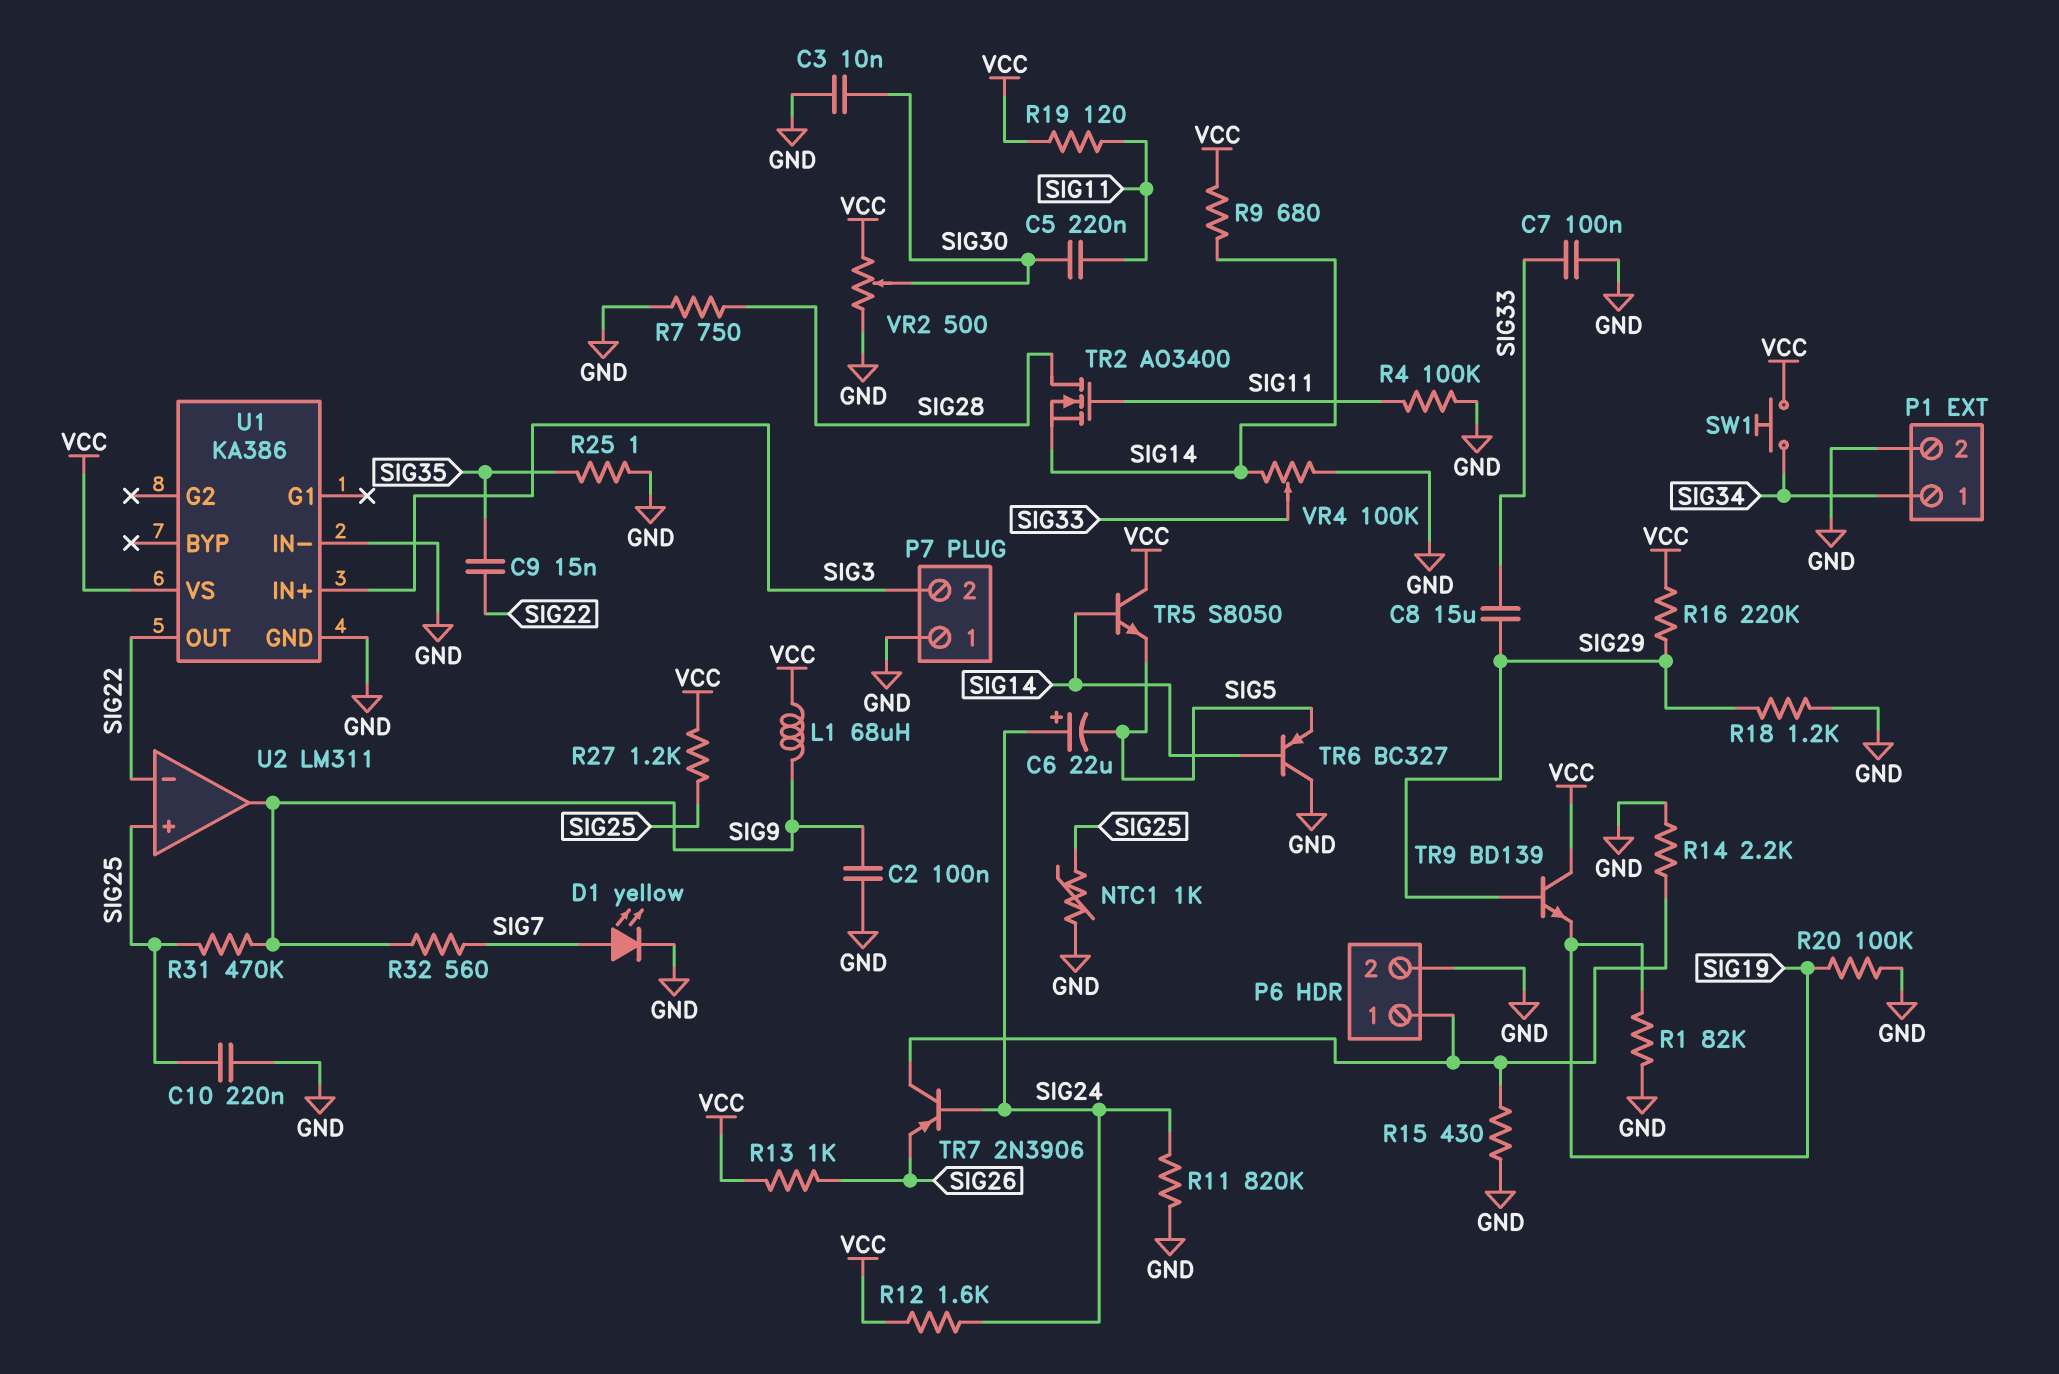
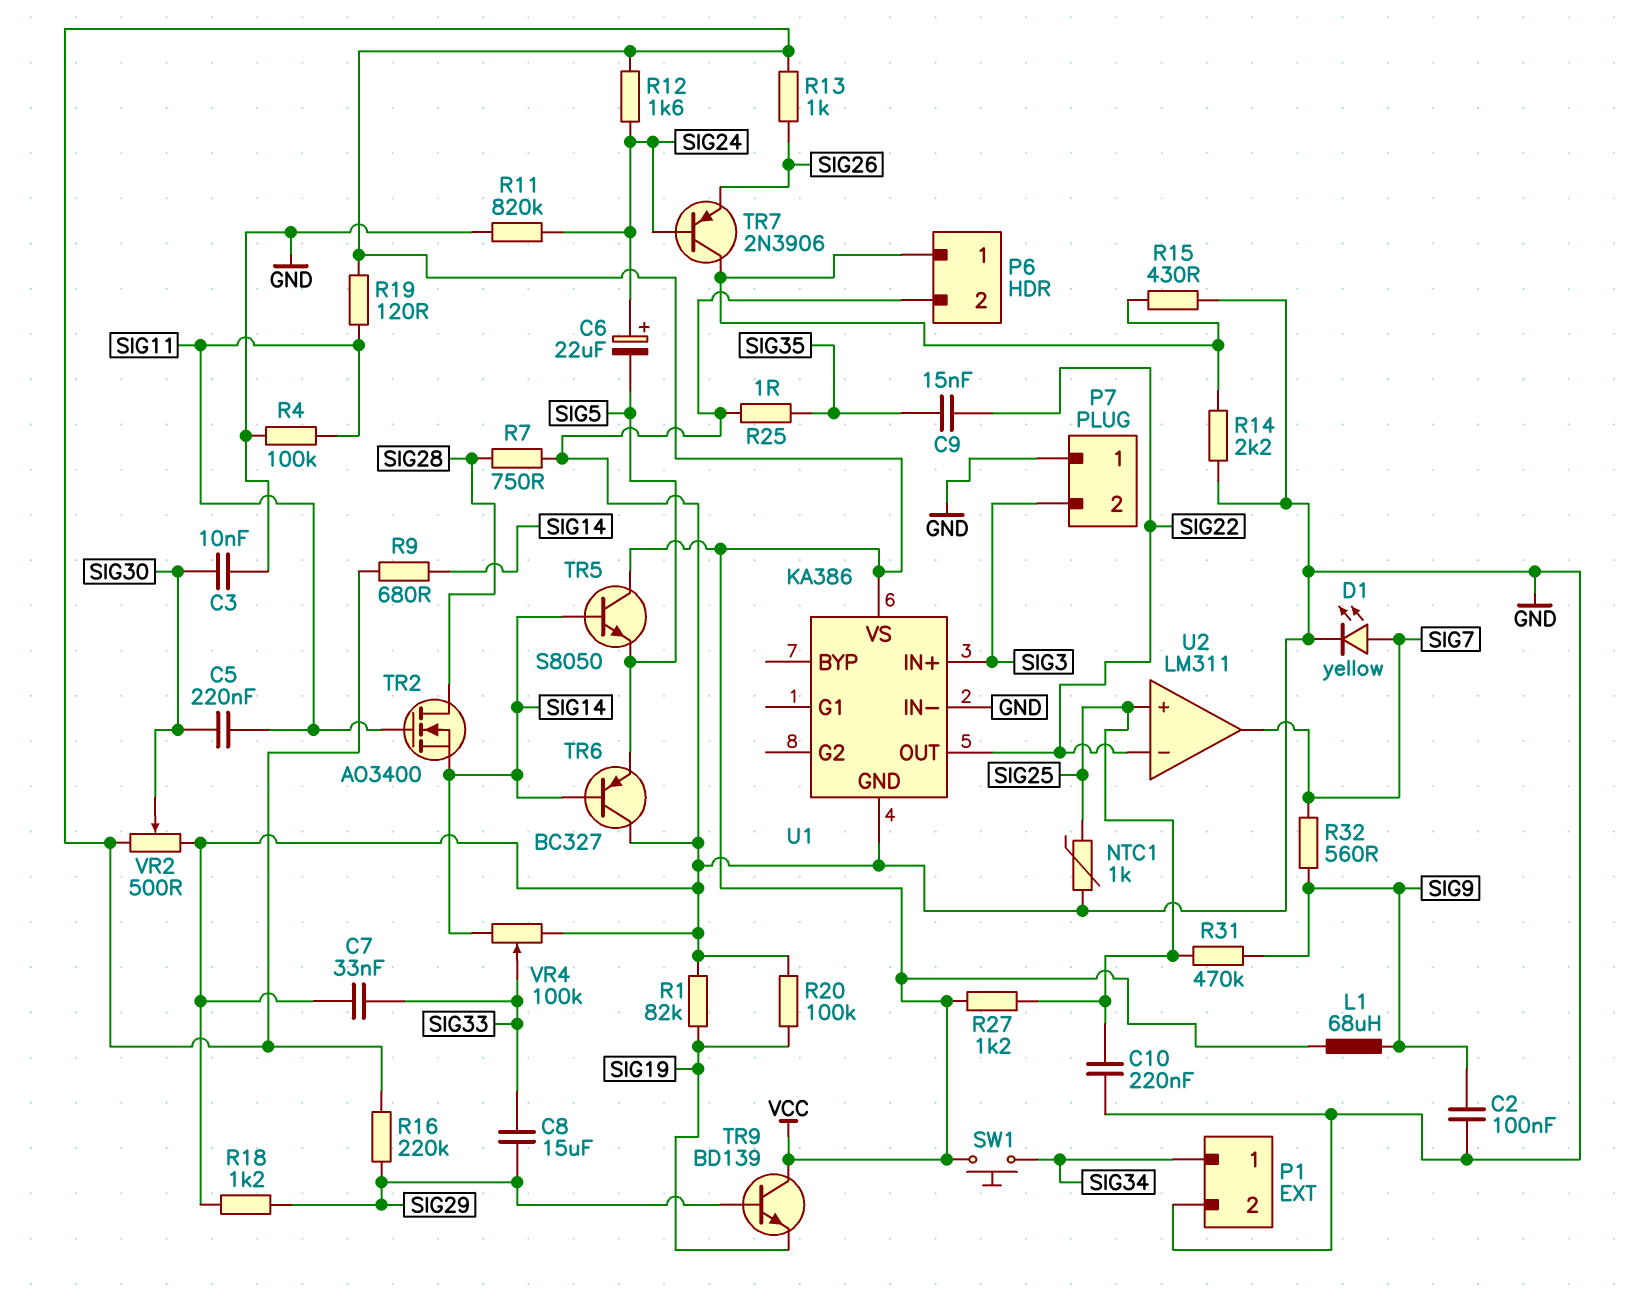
C7: 100nF (GND, SIG33) -> 33nF (GND, SIG33)
U2 pin out: SIG9 -> SIG7

